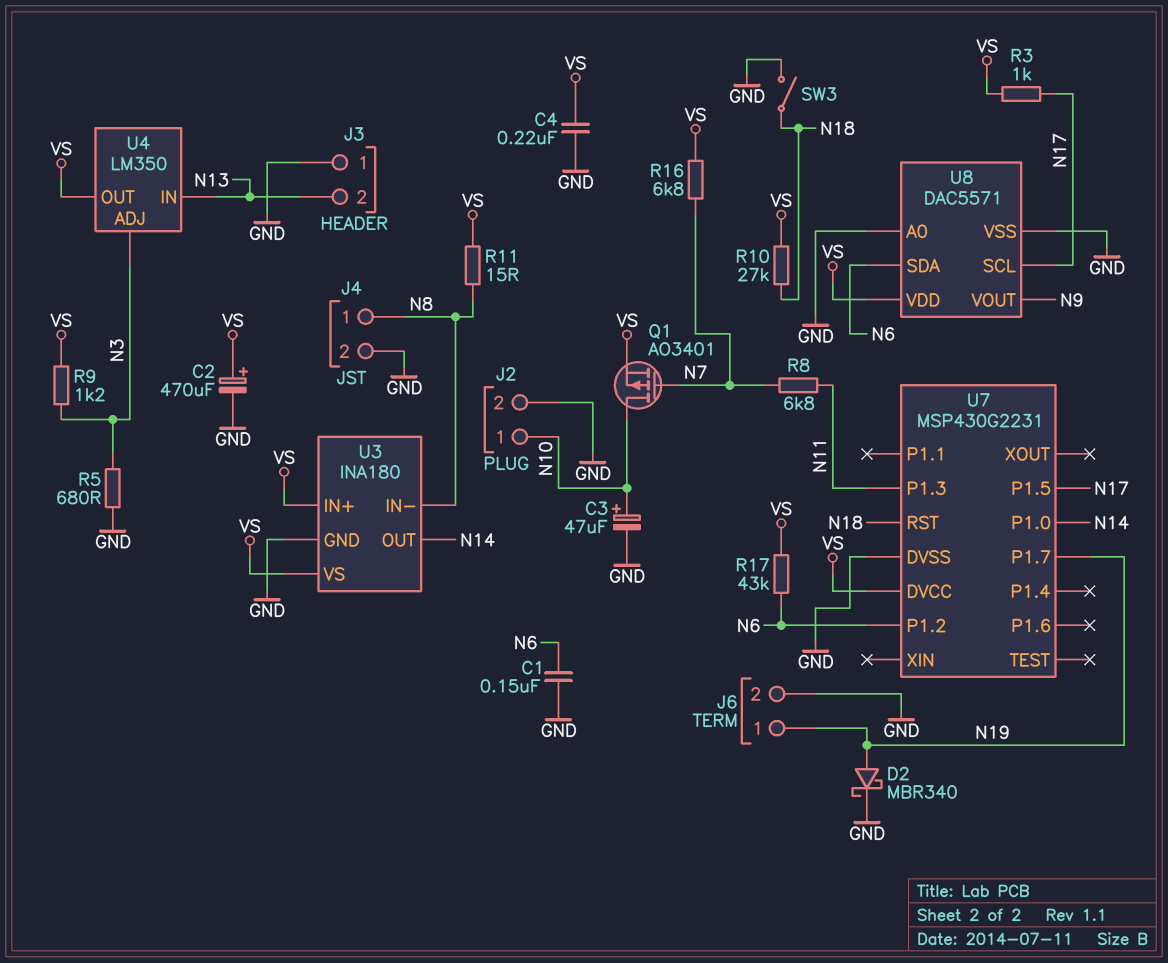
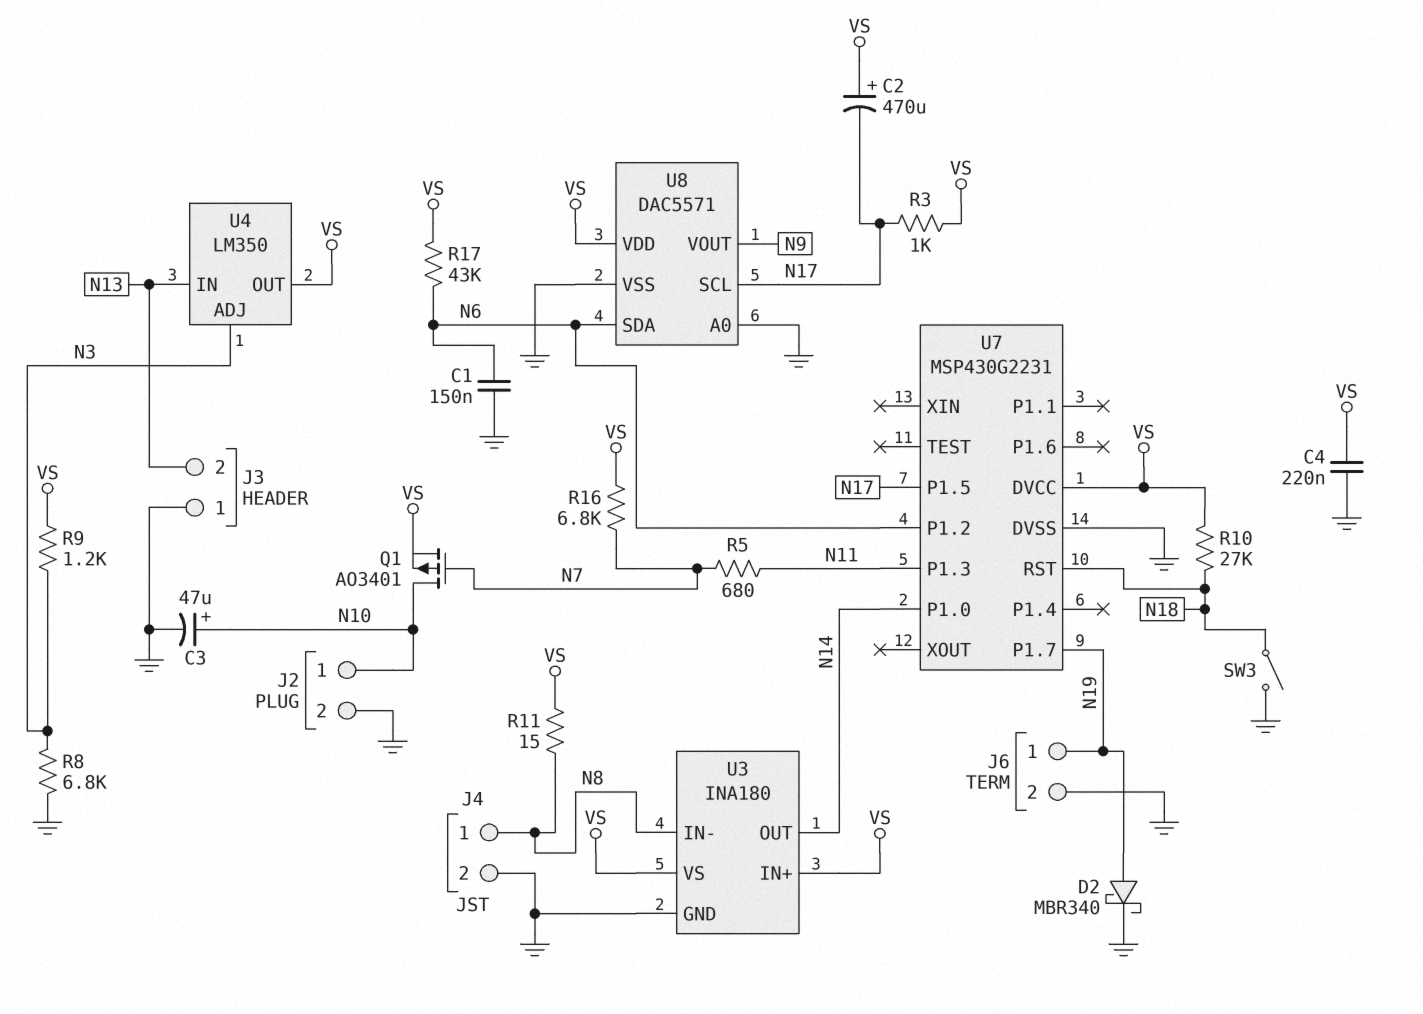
C2: 470uF (plus VS, minus GND) -> 470uF (plus VS, minus N17)
R5: 680 (GND, N3) -> 680 (N7, N11)
R8: 6.8k (N7, N11) -> 6.8k (GND, N3)

